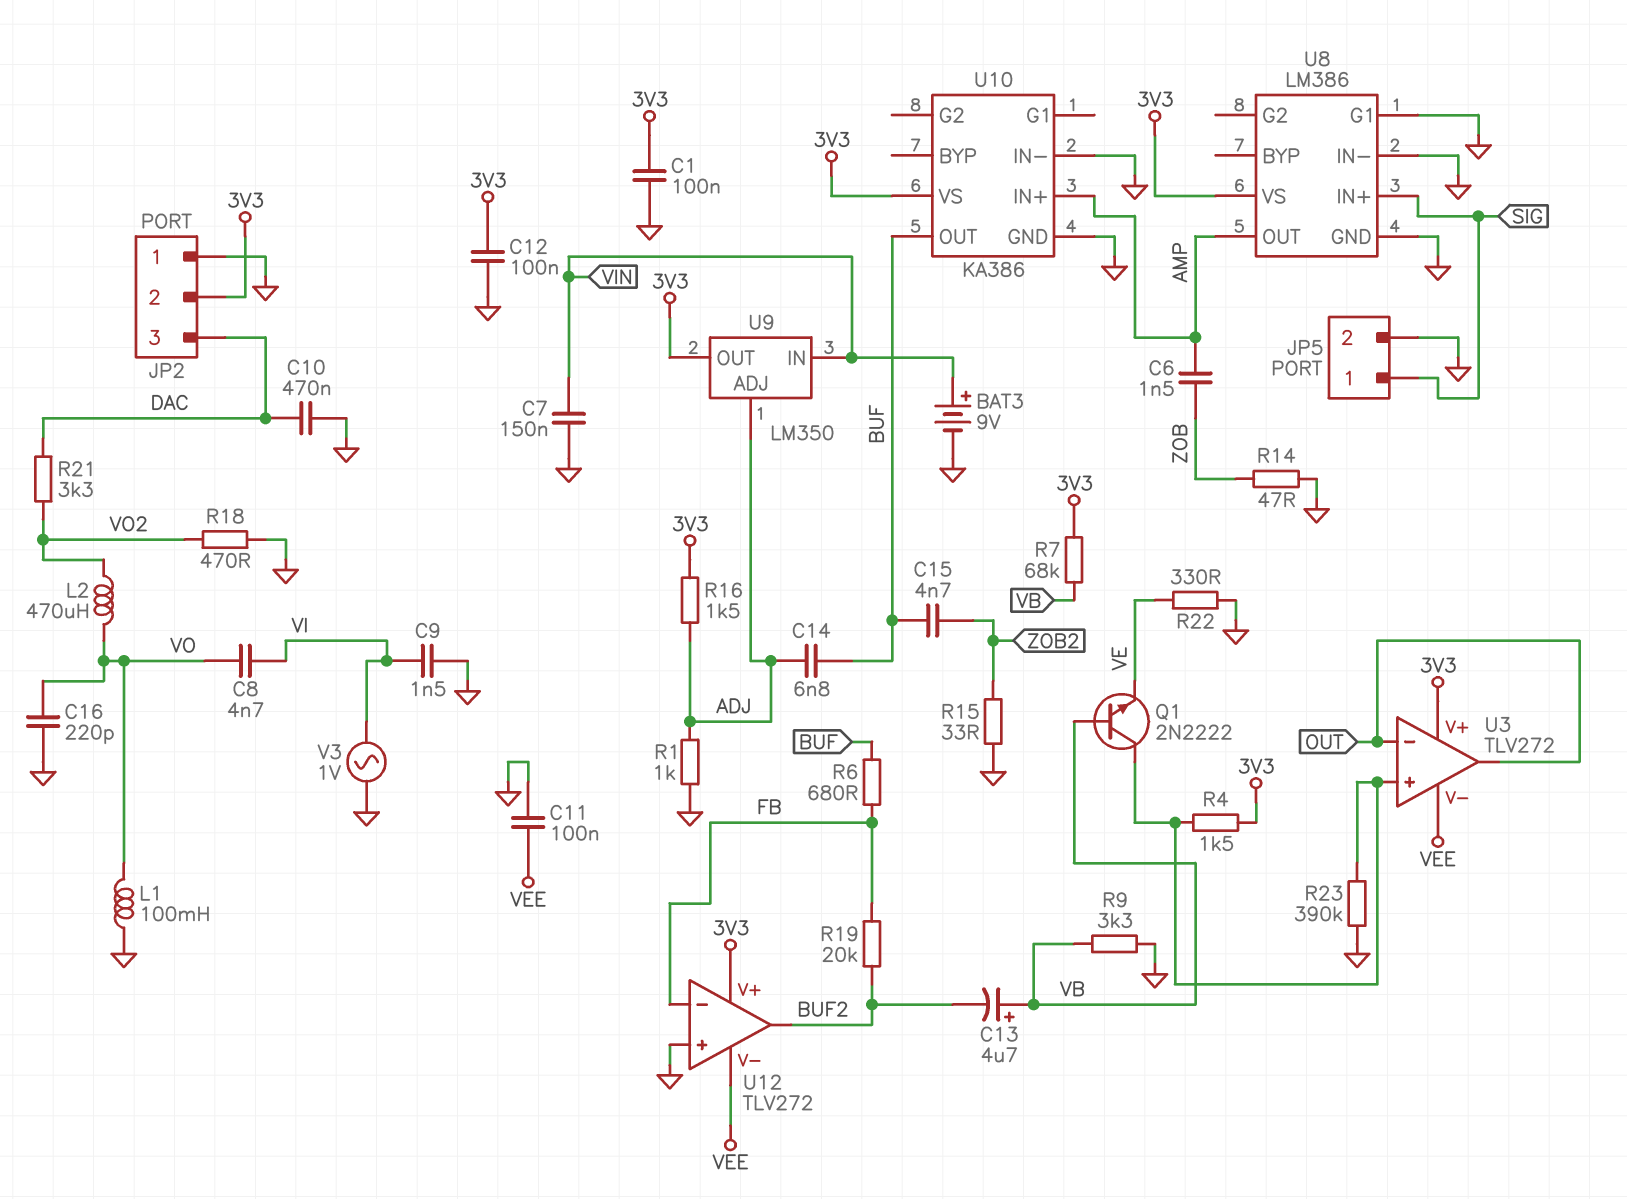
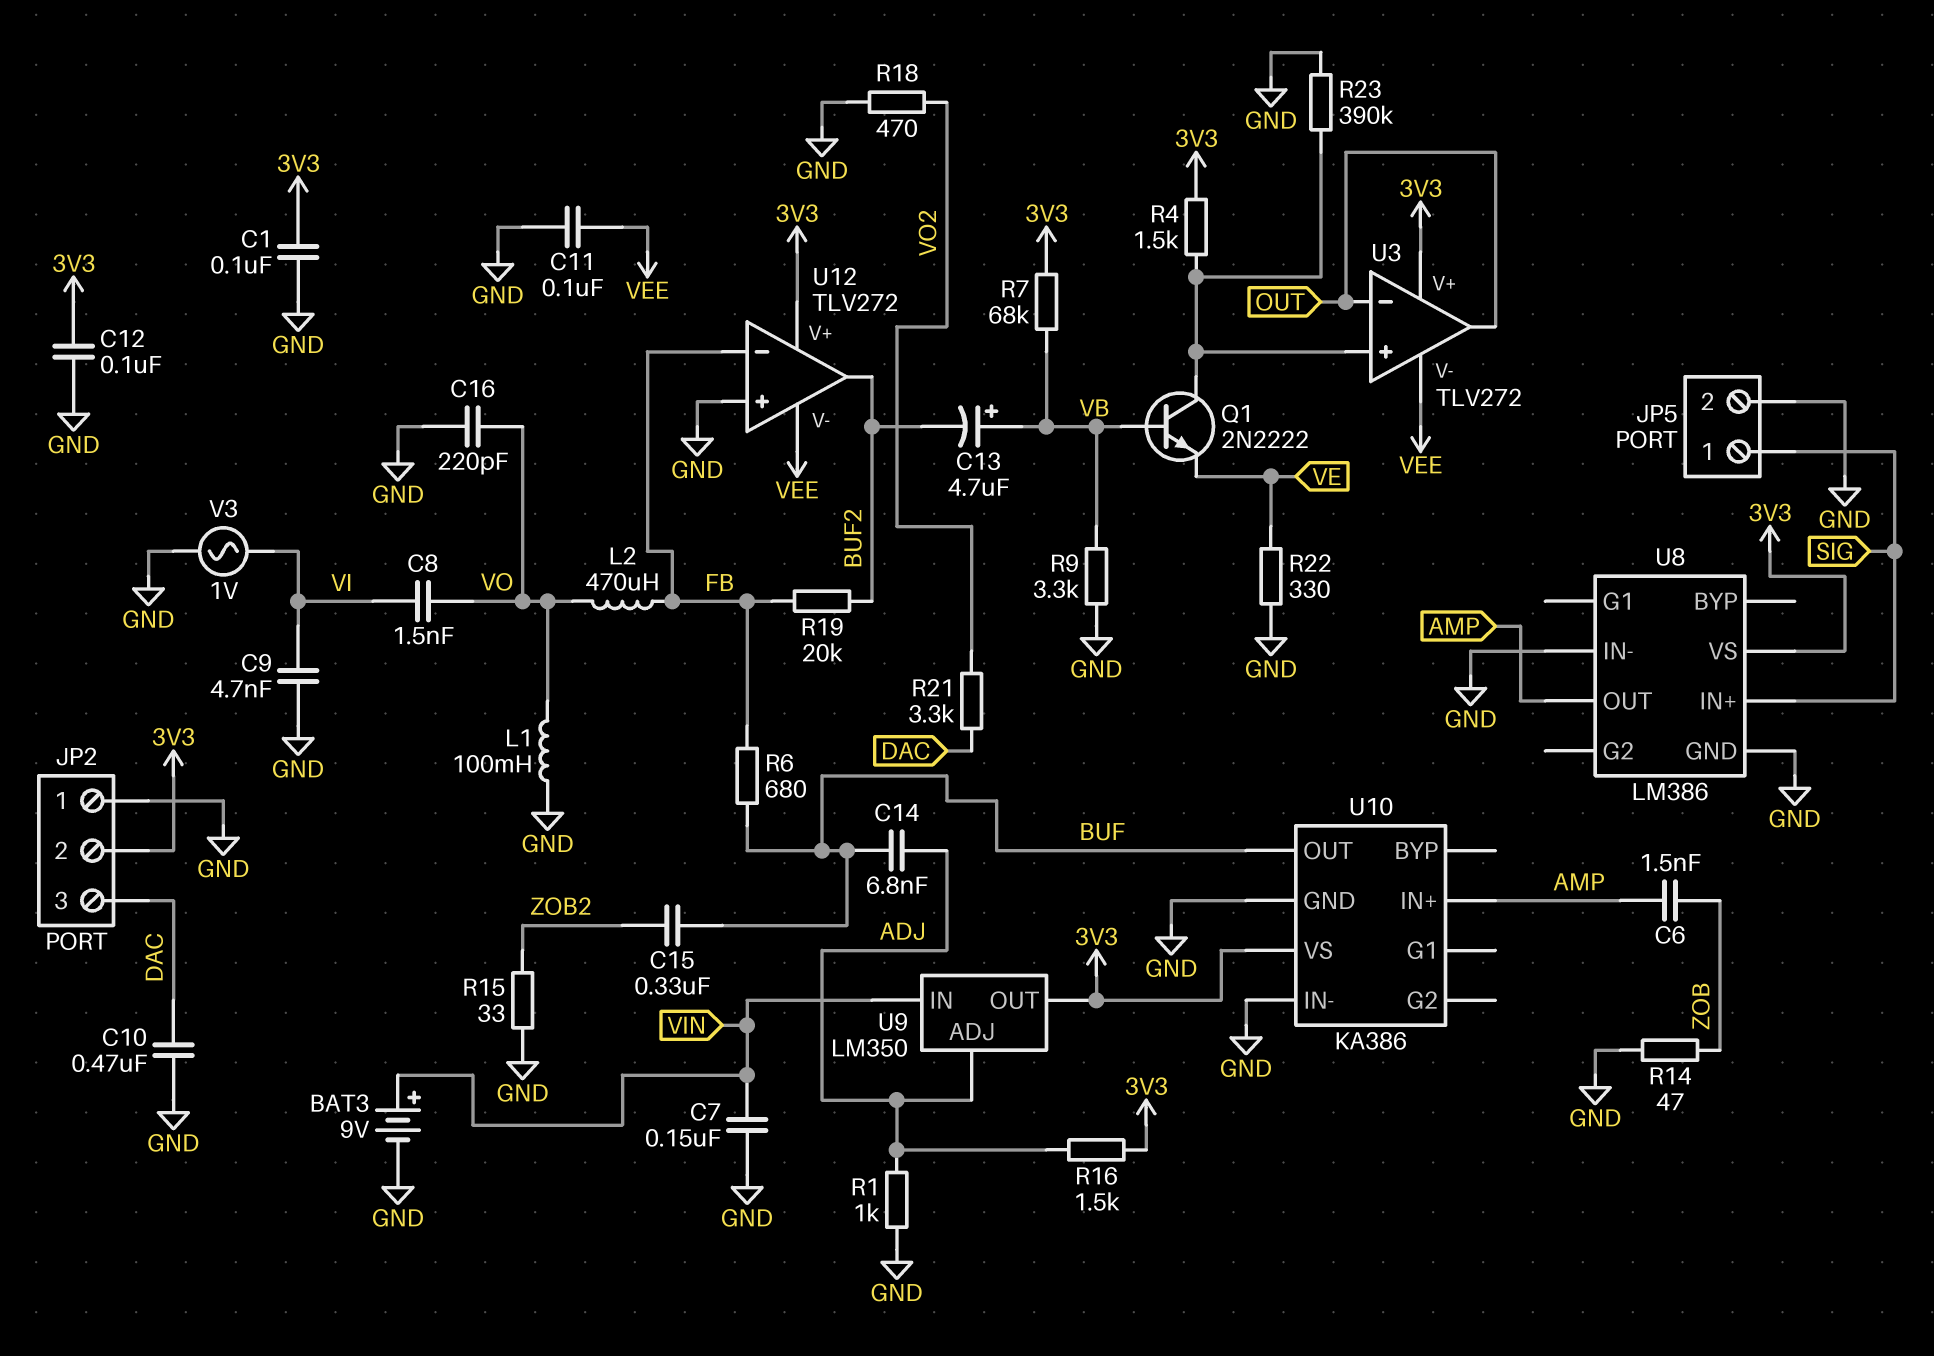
C8: 4.7nF (VI, VO) -> 1.5nF (VI, VO)
C9: 1.5nF (GND, VI) -> 4.7nF (GND, VI)
C15: 4.7nF (BUF, ZOB2) -> 330nF (BUF, ZOB2)
L2: 470uH (VO, VO2) -> 470uH (FB, VO)
U8 pin G1: GND -> none

